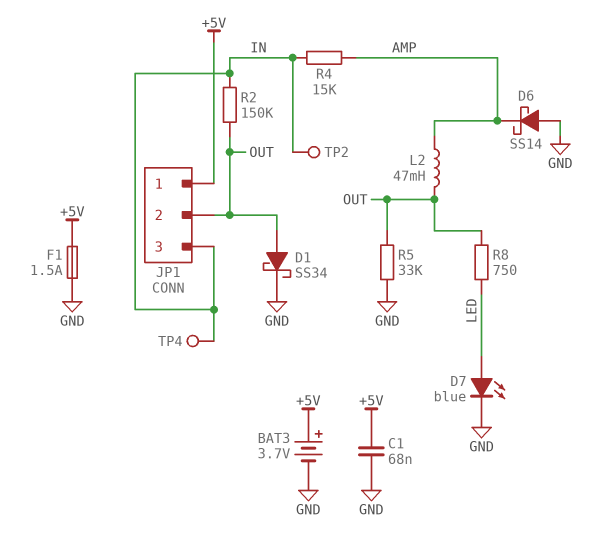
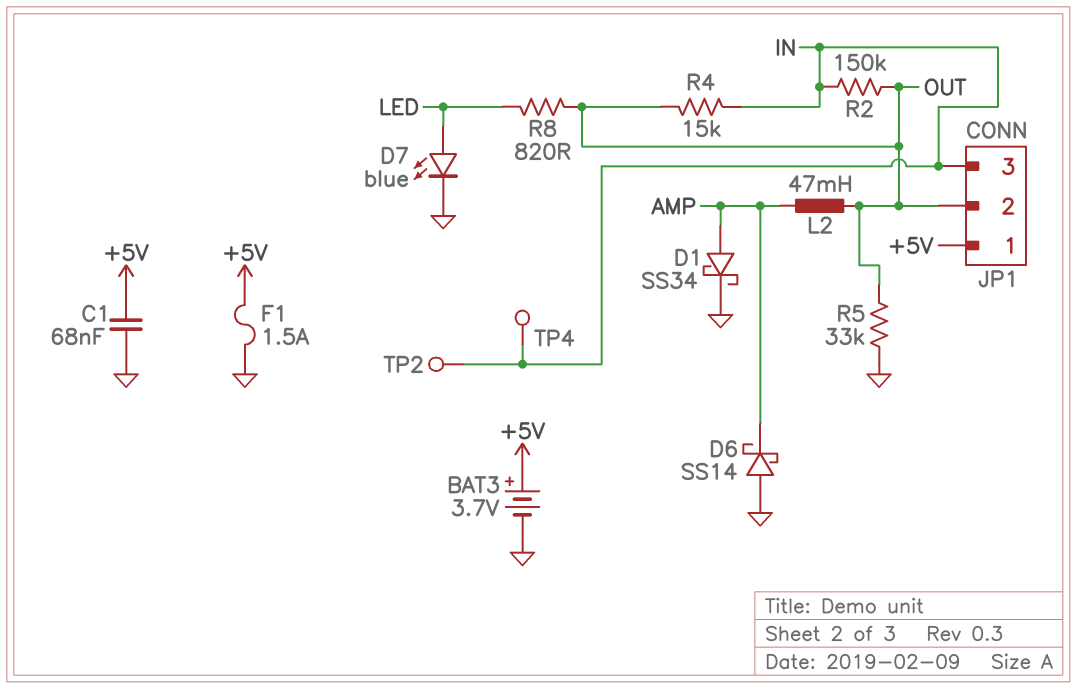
D1: schottky SS34 (A OUT, K GND) -> schottky SS34 (A AMP, K GND)
R4: 15k (AMP, IN) -> 15k (IN, OUT)
R8: 750 (LED, OUT) -> 820 (LED, OUT)

